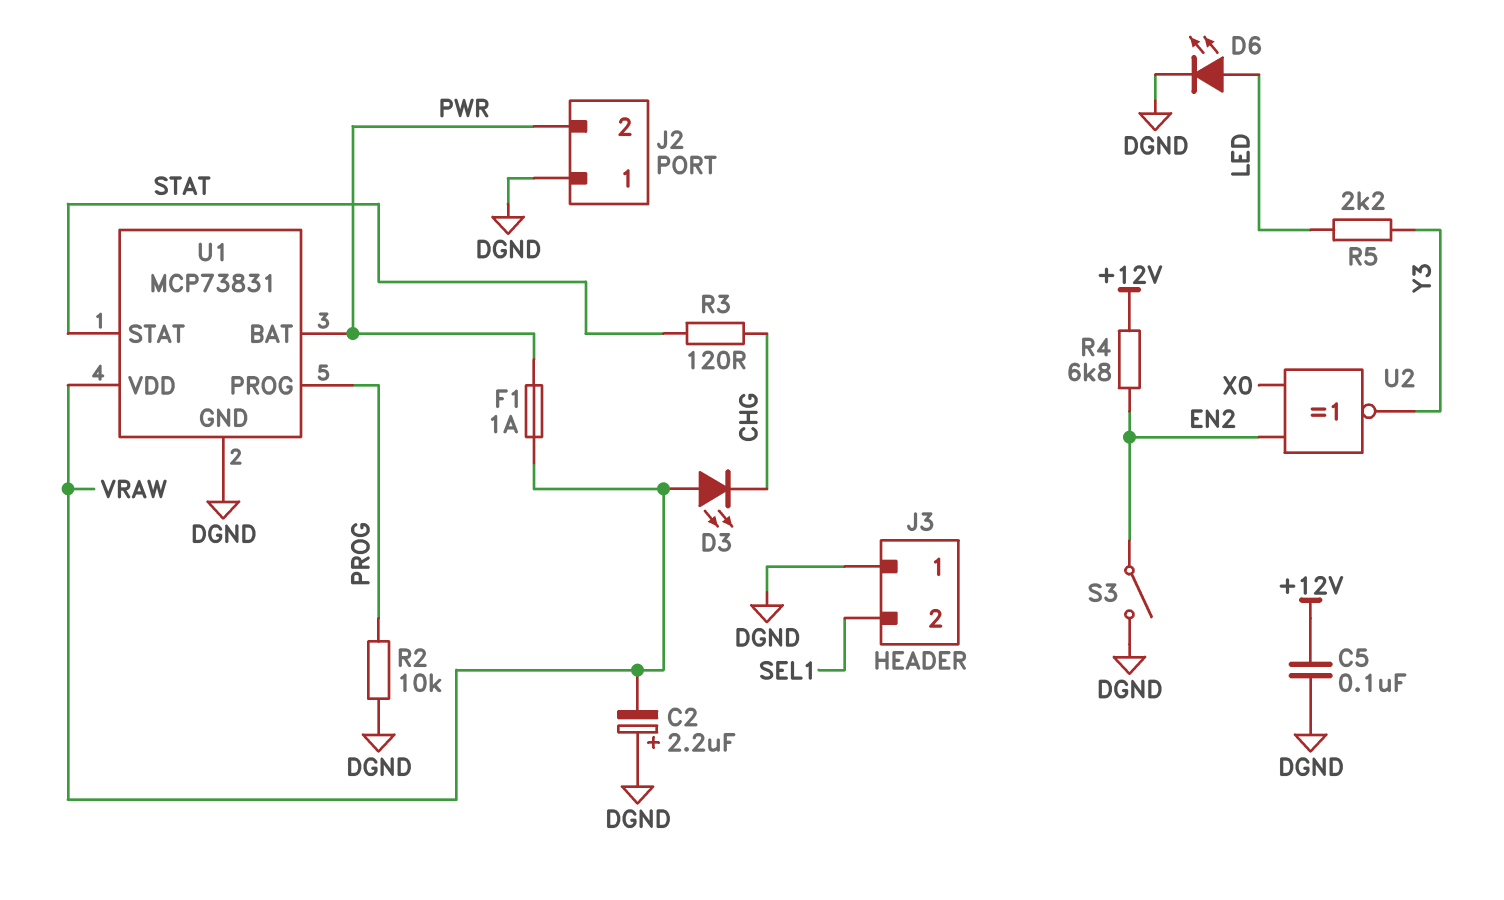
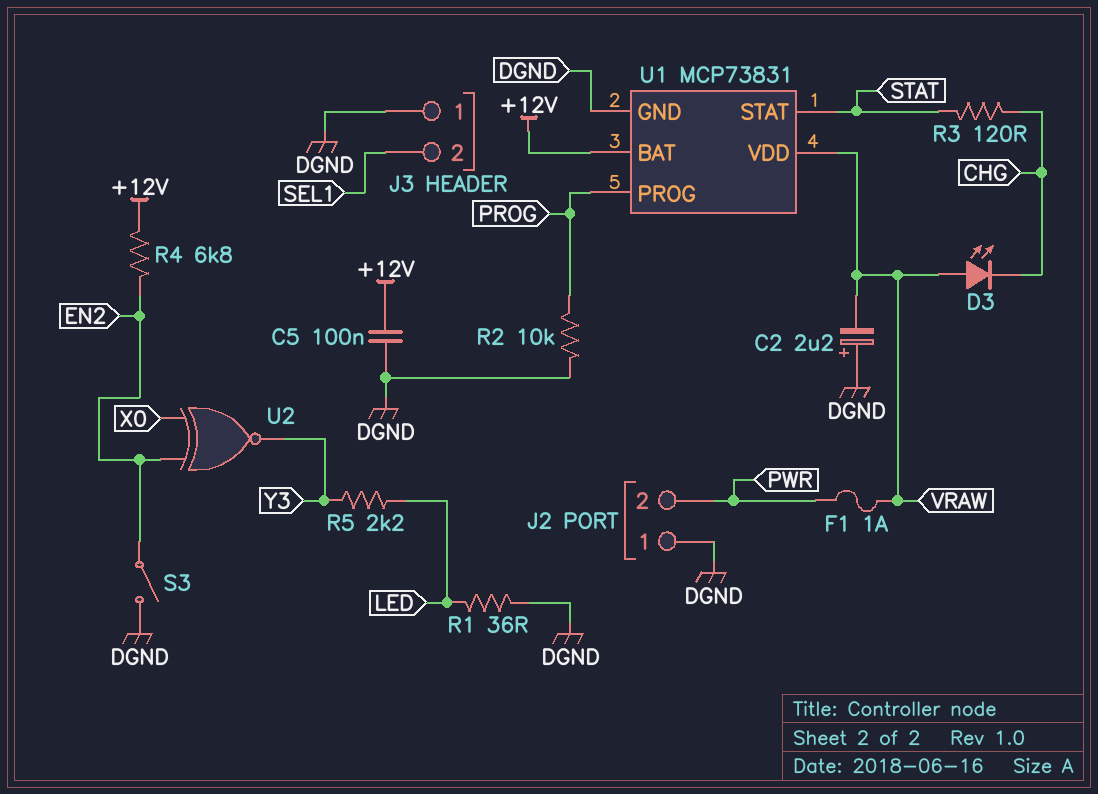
D6: LED (A LED, K DGND) -> none
R1: none -> 36 (DGND, LED)
U1 pin BAT: PWR -> +12V

